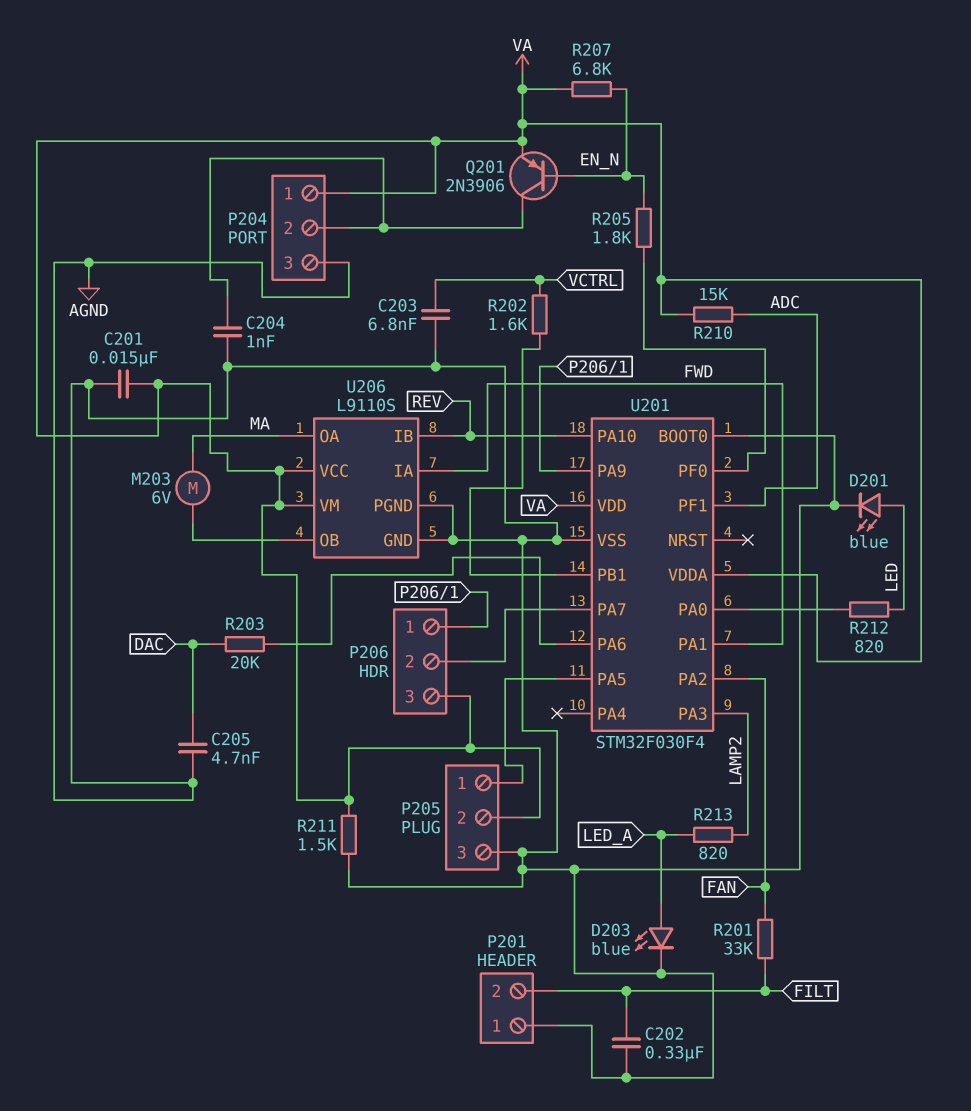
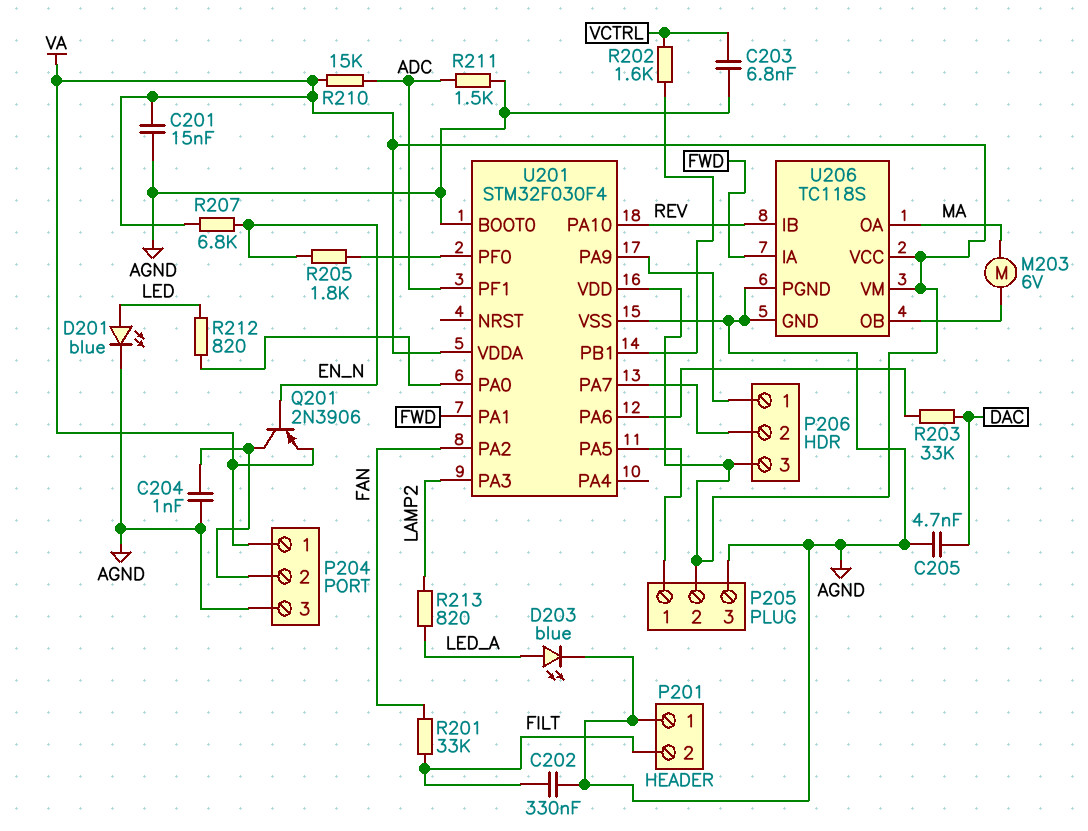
R203: 20k (DAC, U201/PA6) -> 33k (DAC, U201/PA6)
R211: 1.5k (AGND, VA) -> 1.5k (ADC, AGND)
U206: L9110S -> TC118S

